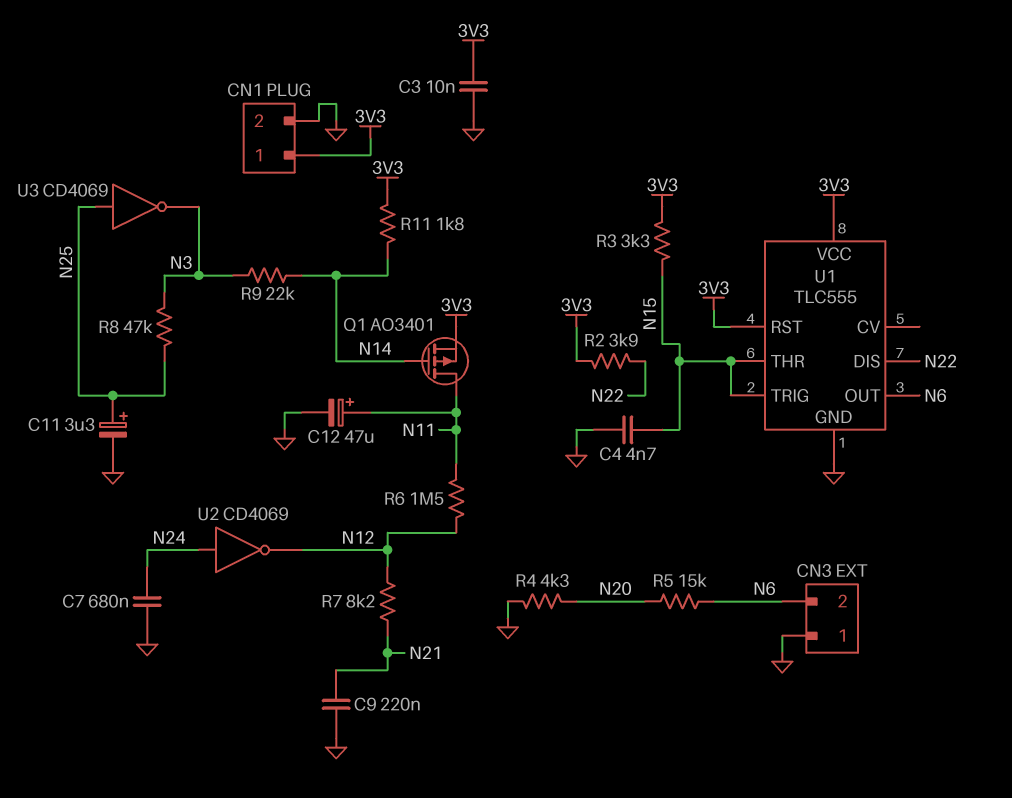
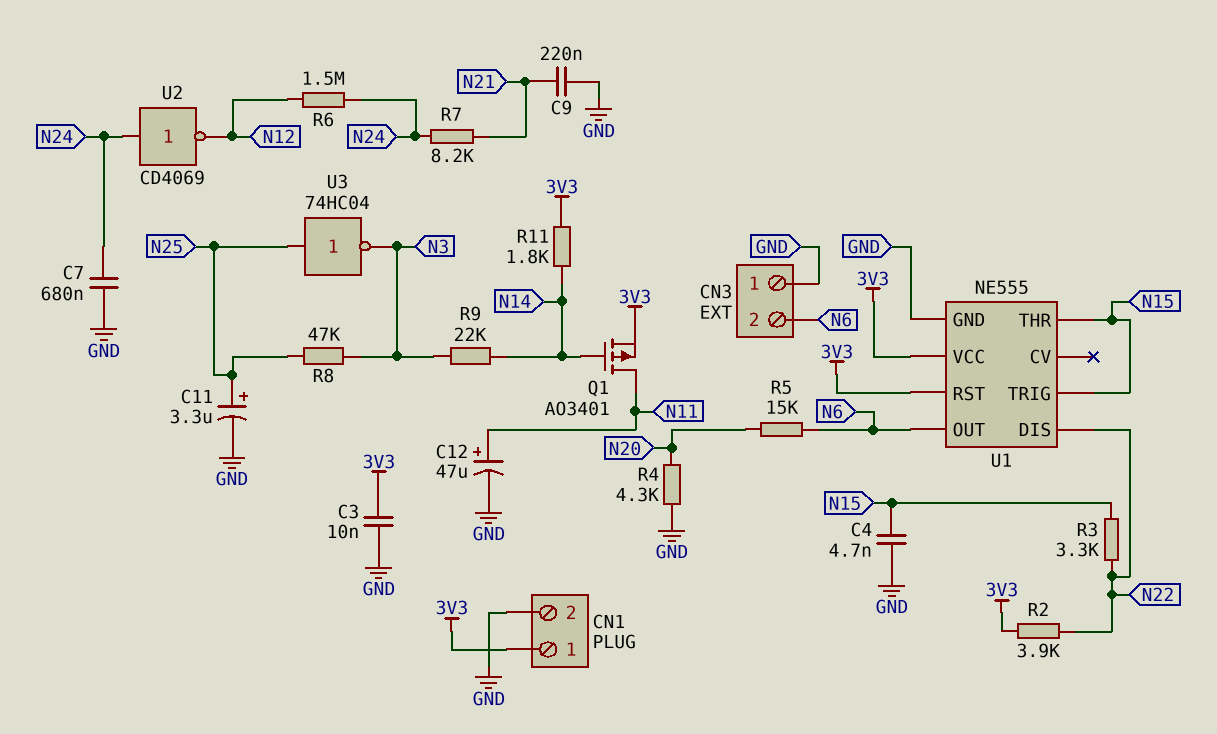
R3: 3.3k (3V3, N15) -> 3.3k (N15, N22)
R6: 1.5M (N11, N12) -> 1.5M (N12, N24)
R7: 8.2k (N12, N21) -> 8.2k (N21, N24)
U1: TLC555 -> NE555
U3: NOT CD4069 (in N25, out N3) -> NOT 74HC04 (in N25, out N3)

